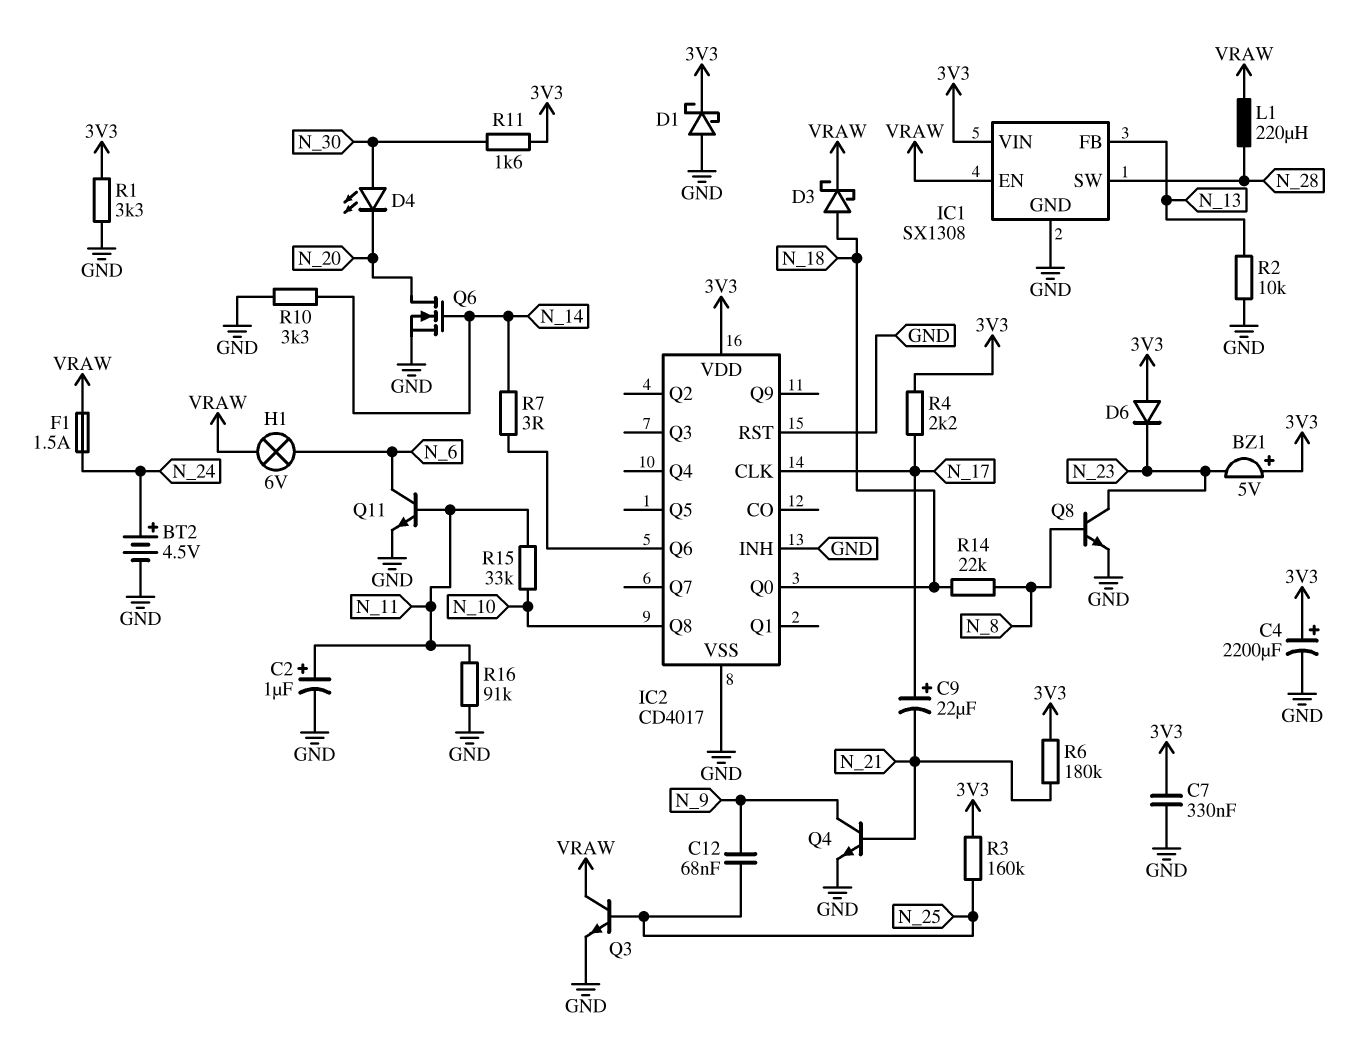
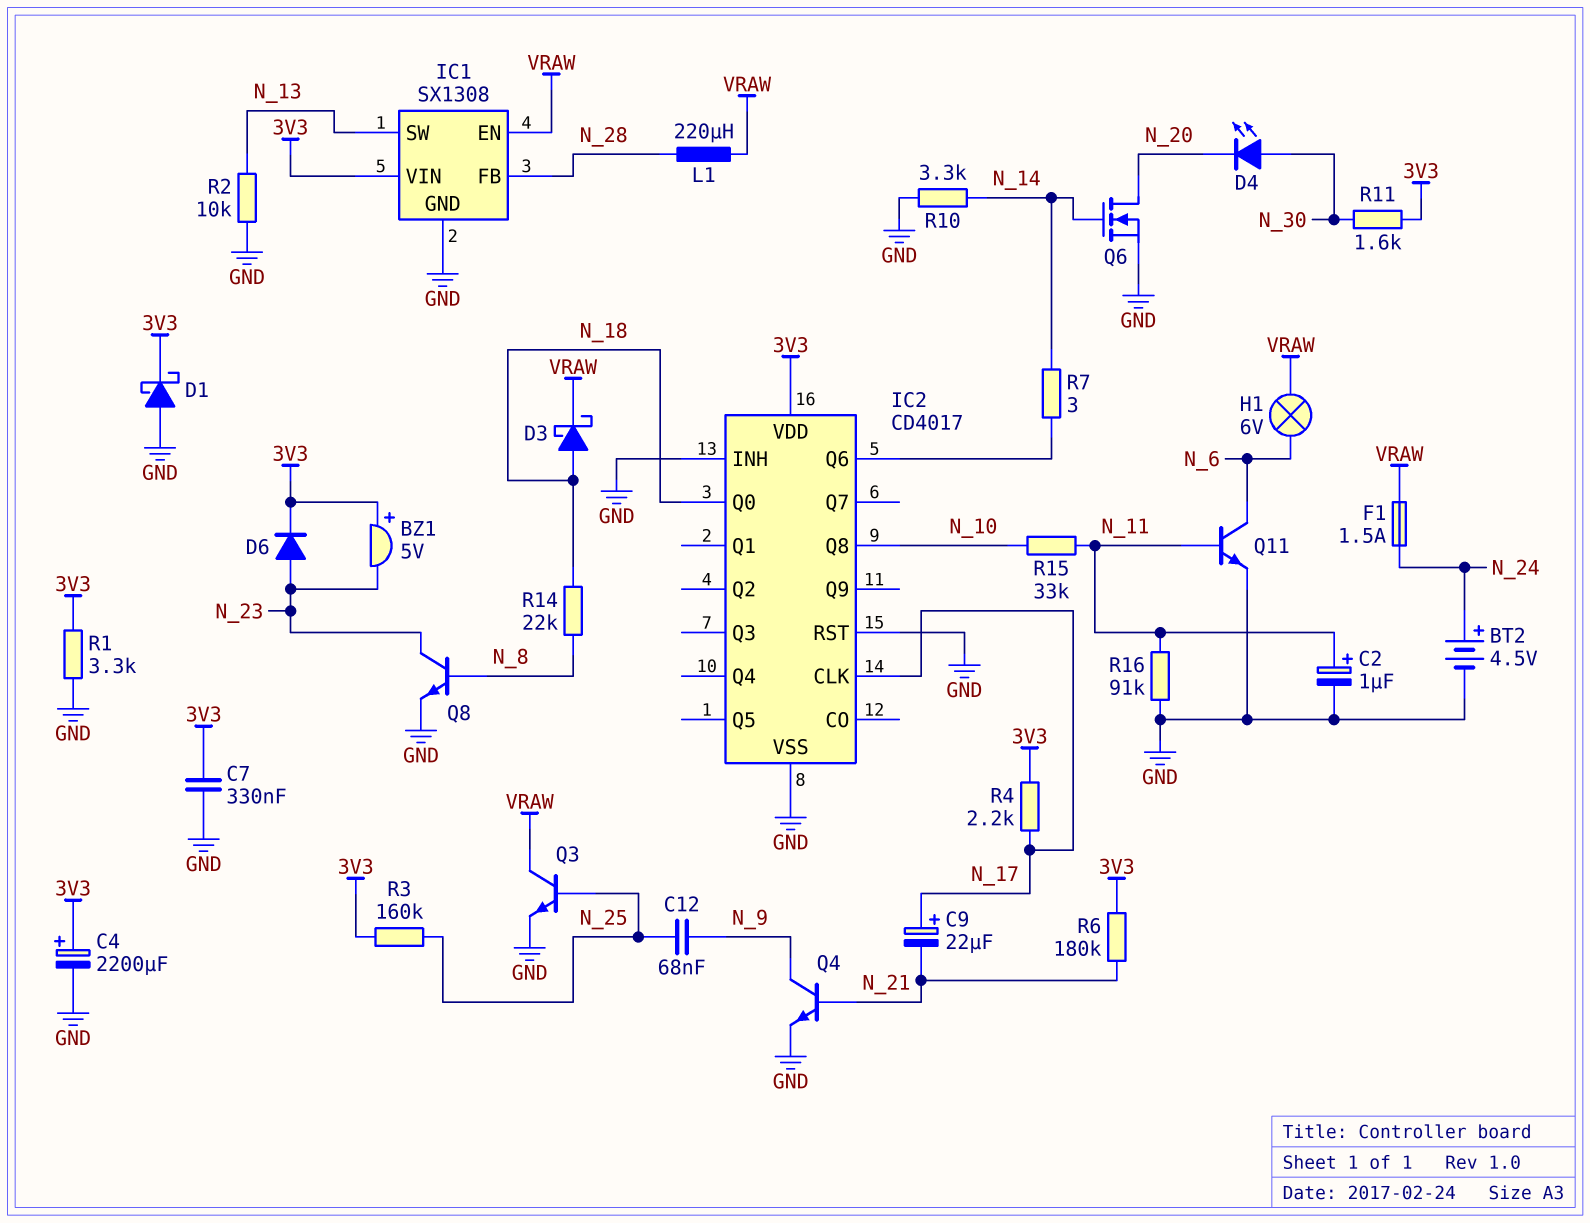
D6: diode (A 3V3, K N_23) -> diode (A N_23, K 3V3)
IC1 pin FB: N_13 -> N_28
IC1 pin SW: N_28 -> N_13

